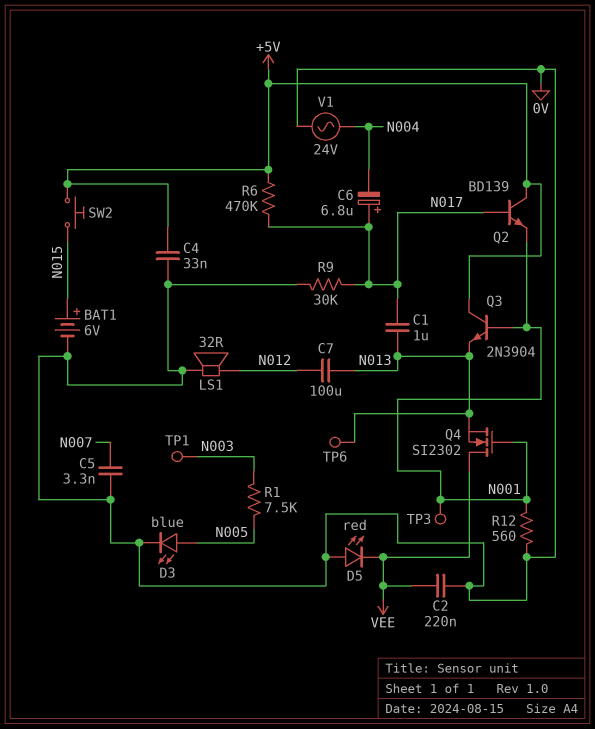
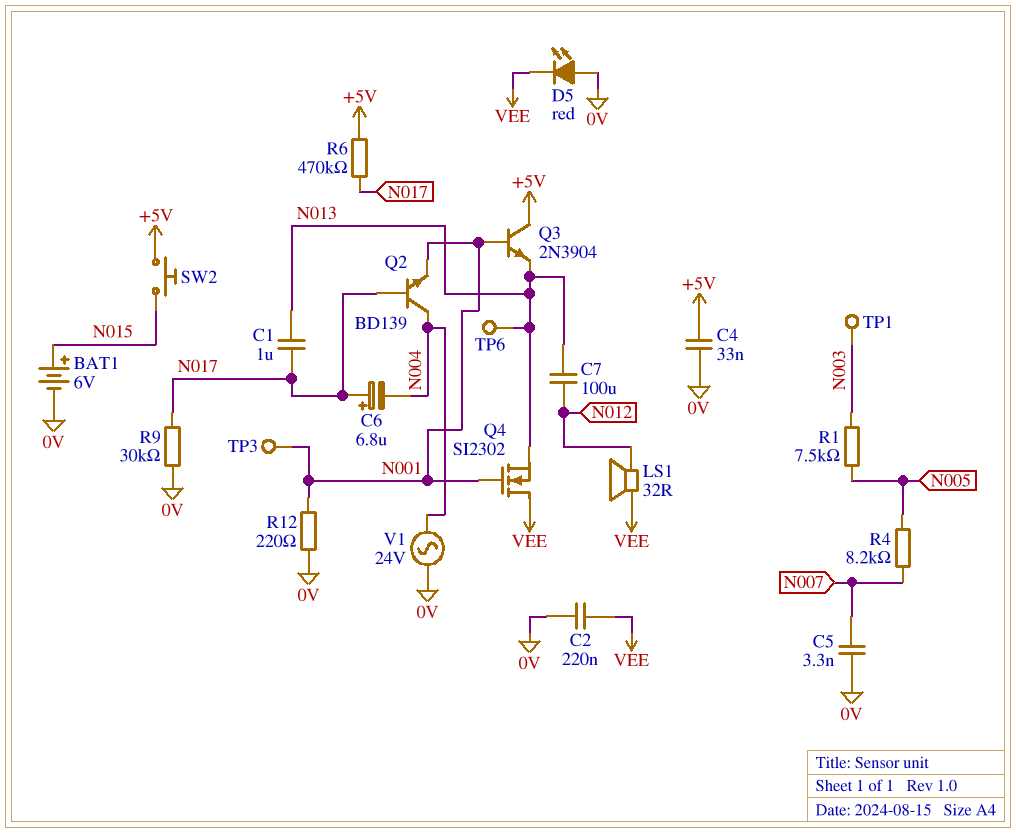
D3: LED blue (A N005, K 0V) -> none
LS1: speaker 32R (0V, N012) -> speaker 32R (N012, VEE)
Q2: NPN BD139 (B N017, C +5V, E N001) -> NPN BD139 (B N017, C N004, E N001)
R4: none -> 8.2k (N005, N007)
R12: 560 (0V, N001) -> 220 (0V, N001)

